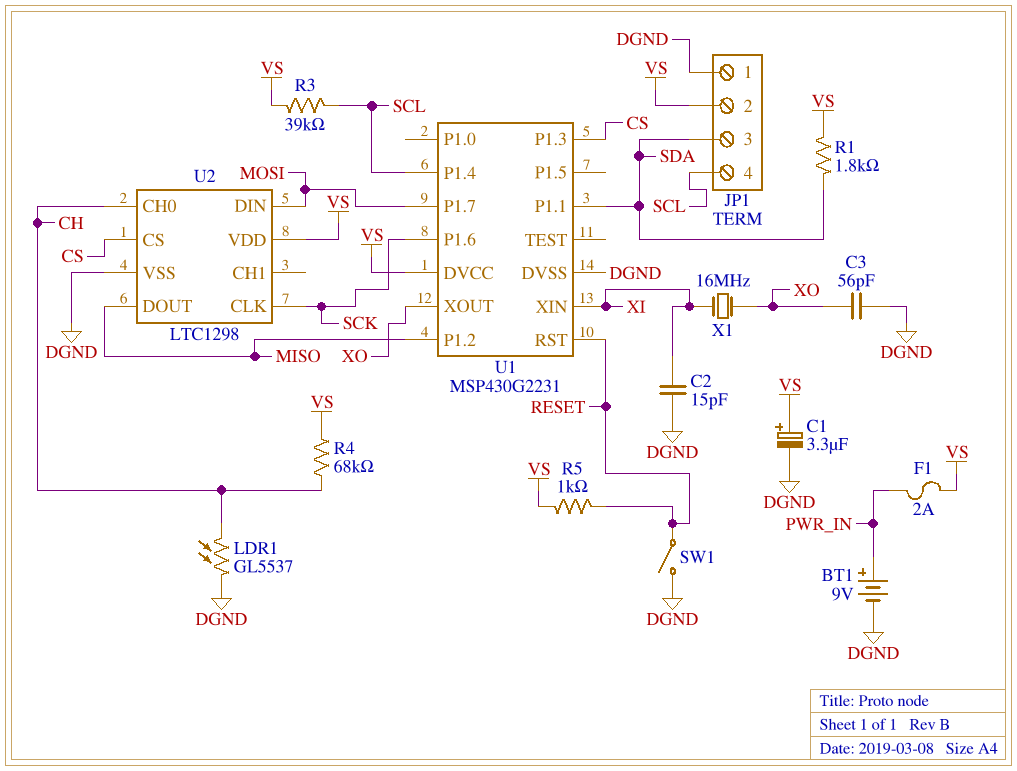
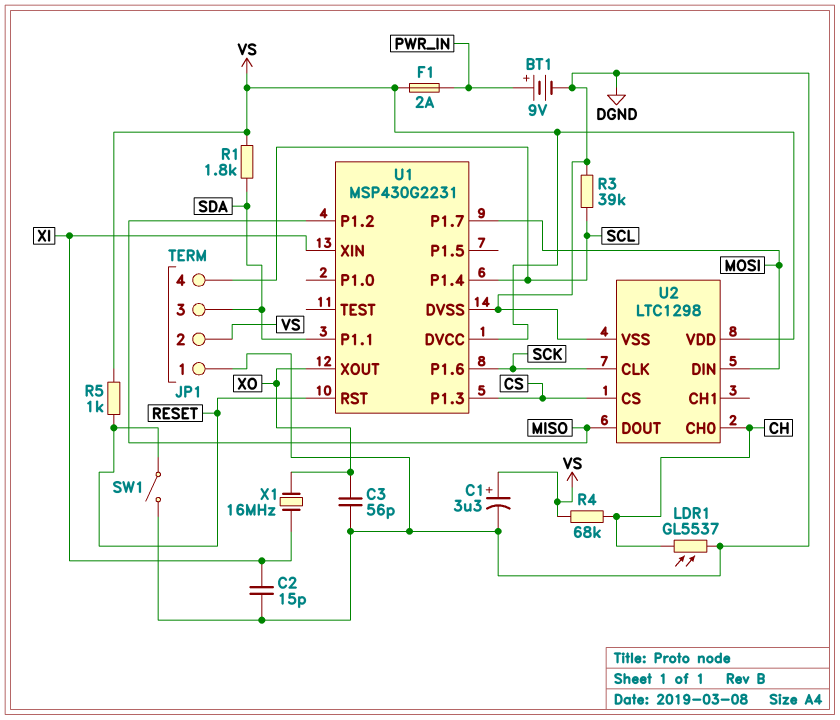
R3: 39k (SCL, VS) -> 39k (DGND, SCL)

